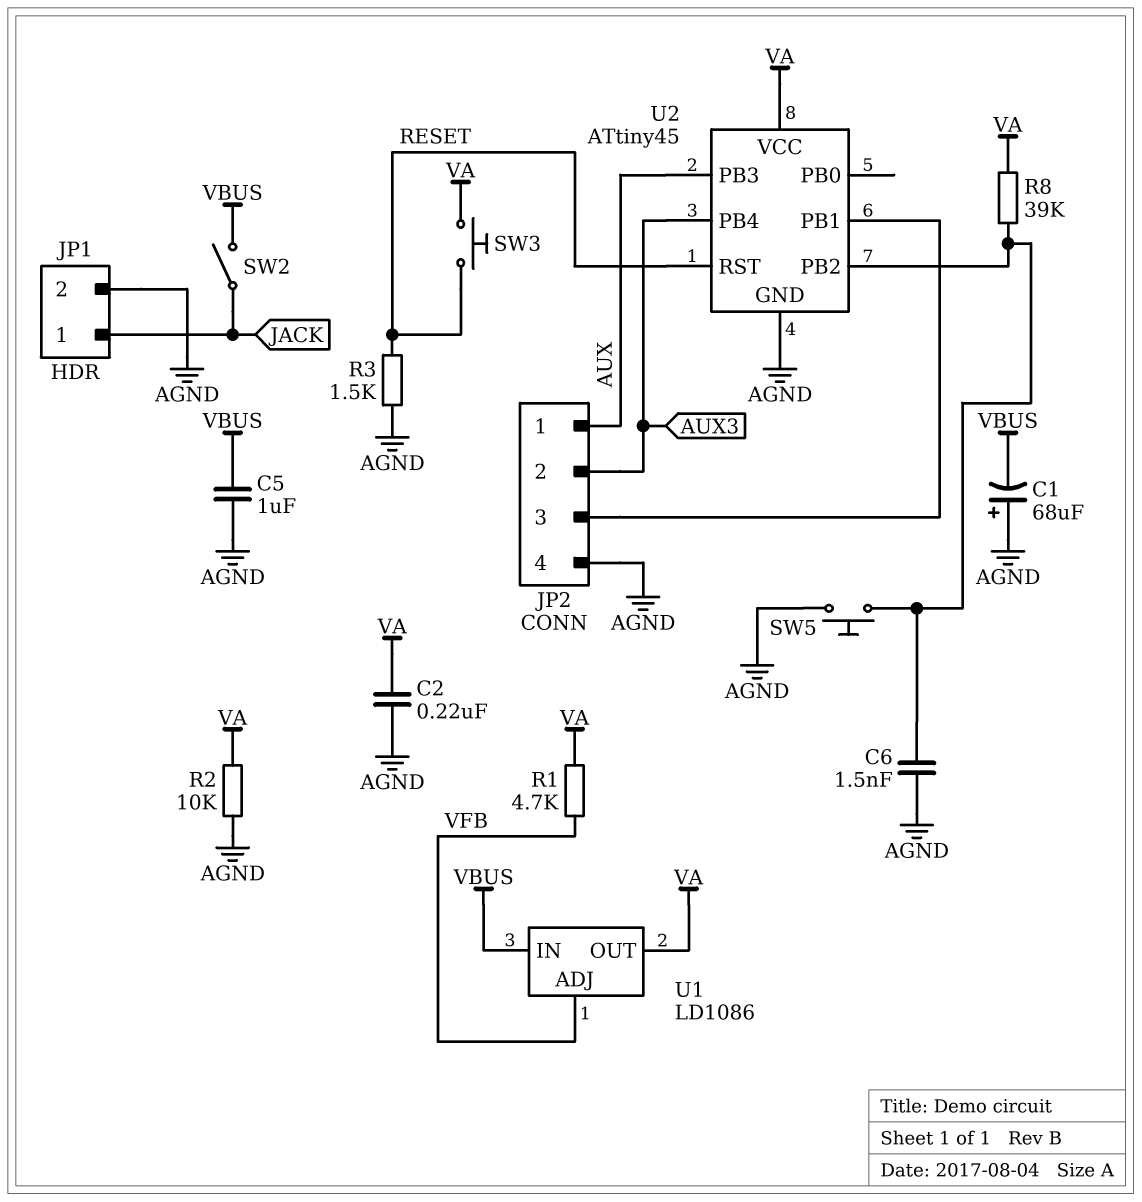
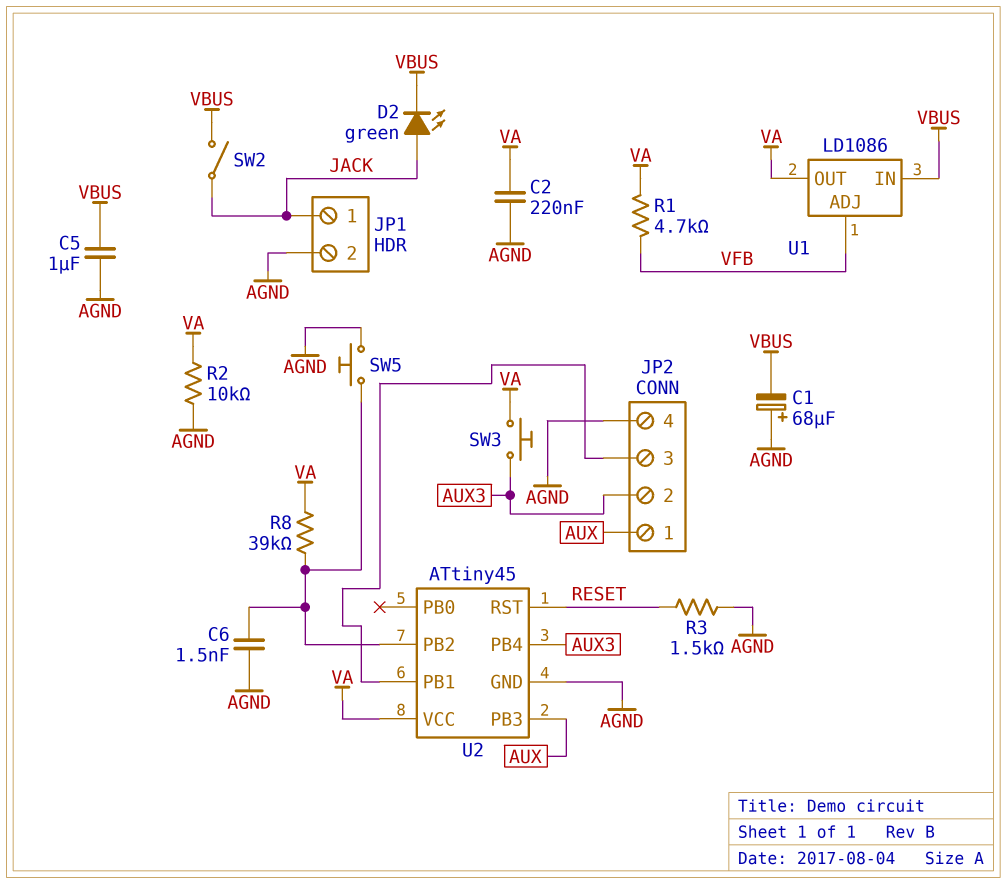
D2: none -> LED green (A JACK, K VBUS)
SW3: button (RESET, VA) -> button (AUX3, VA)

